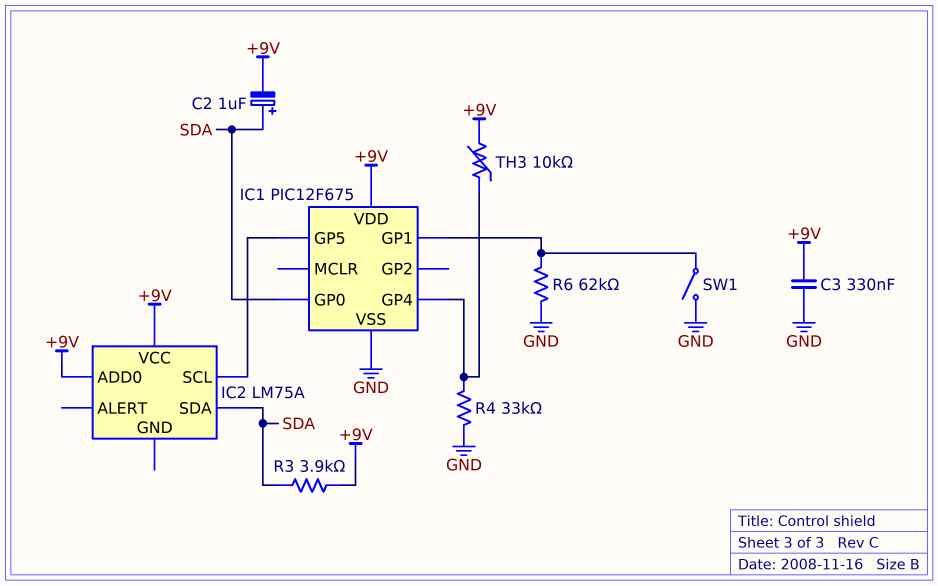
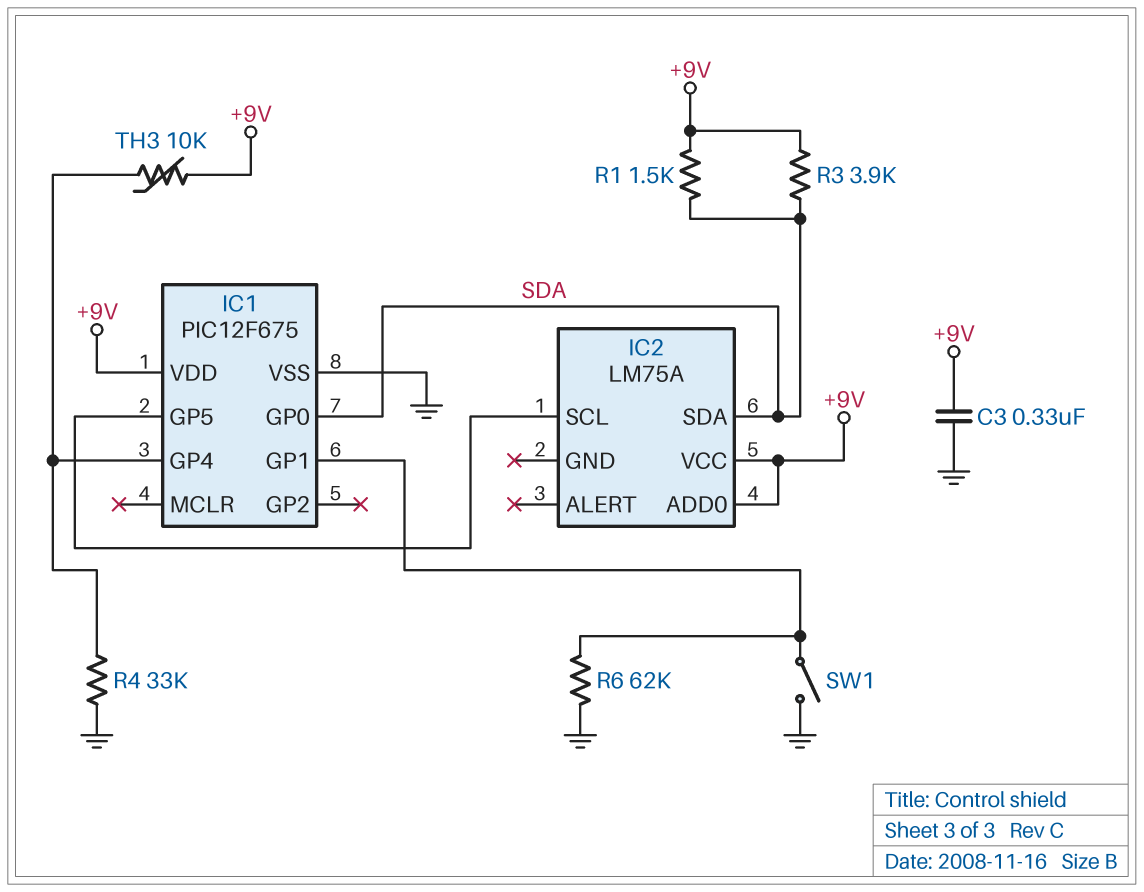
C2: 1uF (plus SDA, minus +9V) -> none
R1: none -> 1.5k (+9V, SDA)

